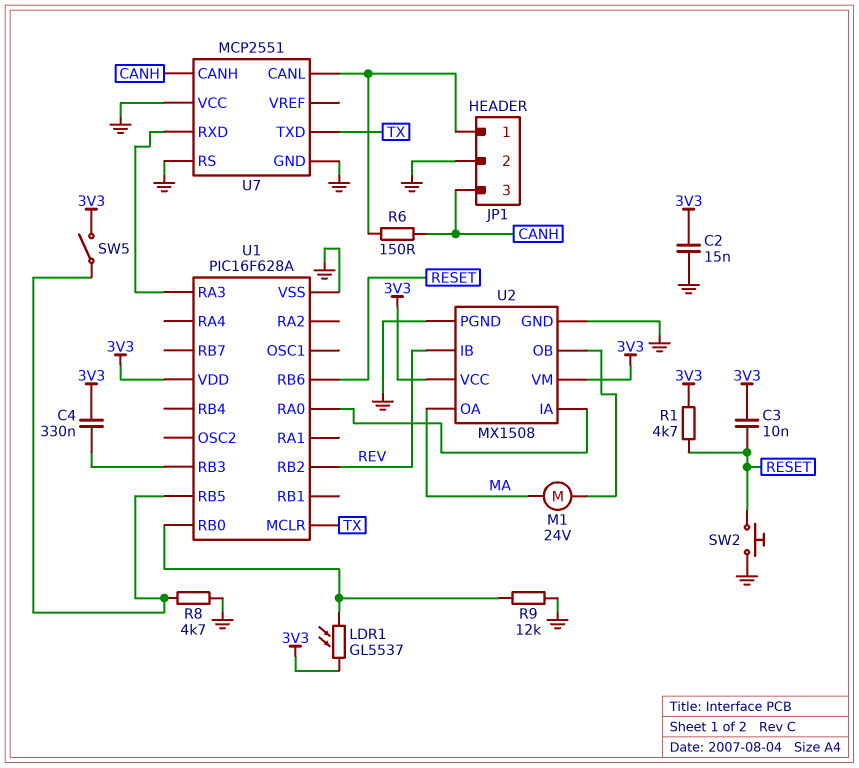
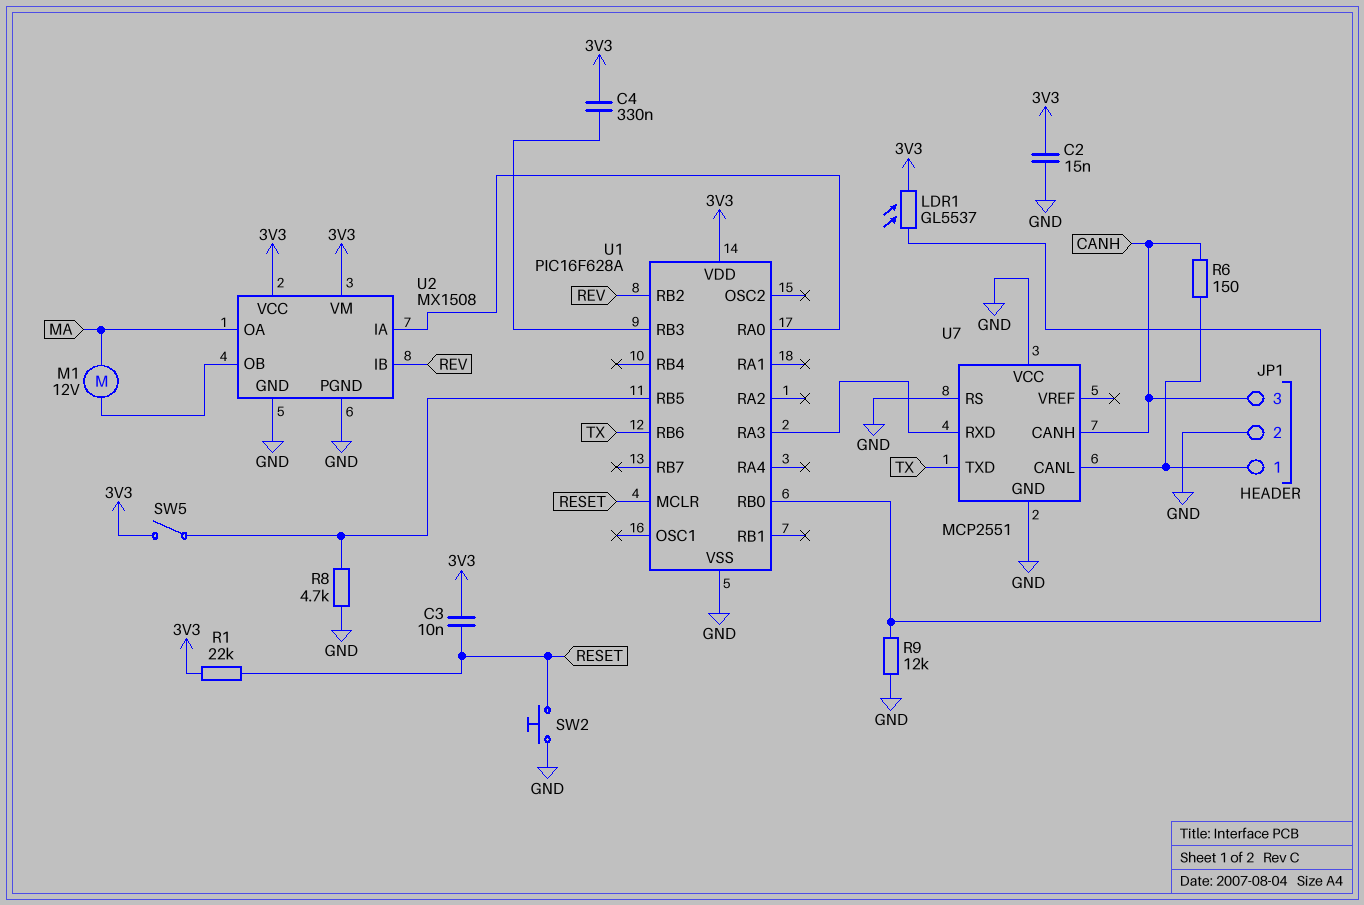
M1: motor 24V (MA, U2/OB) -> motor 12V (MA, U2/OB)
R1: 4.7k (3V3, RESET) -> 22k (3V3, RESET)
U1 pin MCLR: TX -> RESET
U1 pin RB6: RESET -> TX

